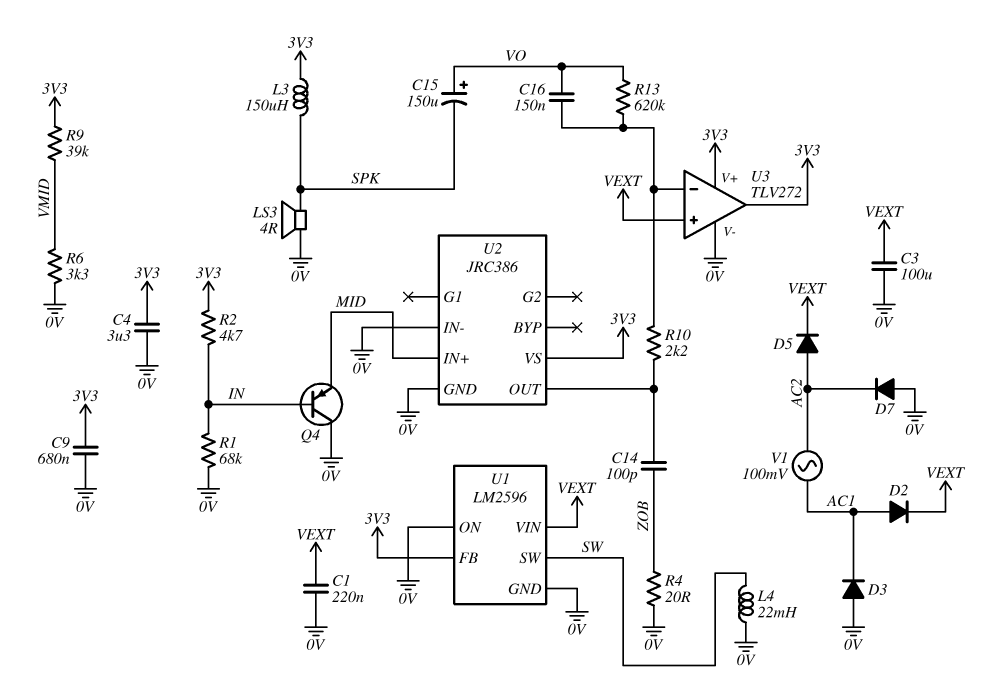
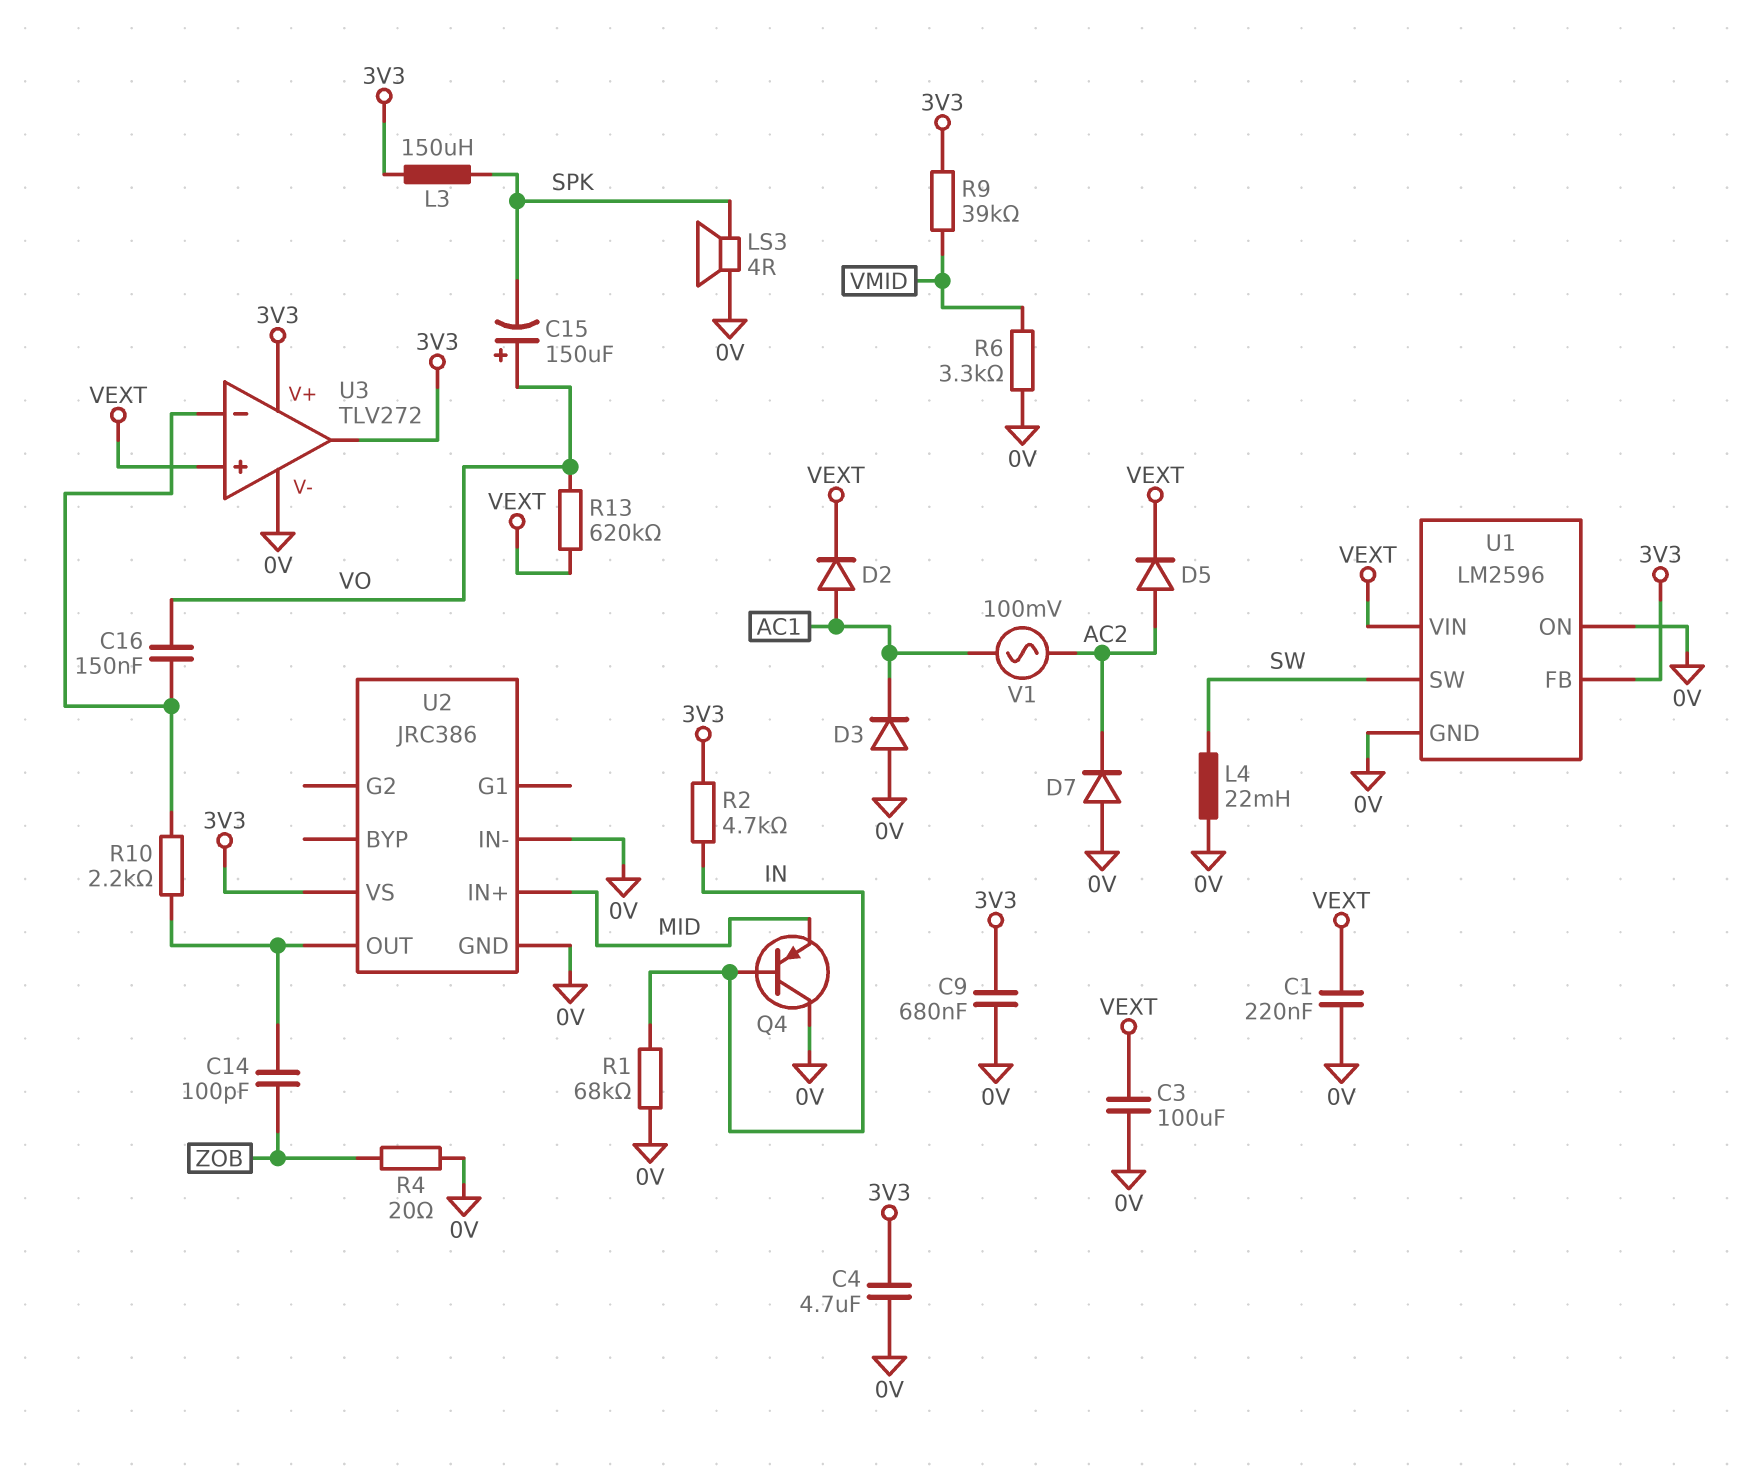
C4: 3.3uF (0V, 3V3) -> 4.7uF (0V, 3V3)
R13: 620k (U3/in-, VO) -> 620k (VEXT, VO)

